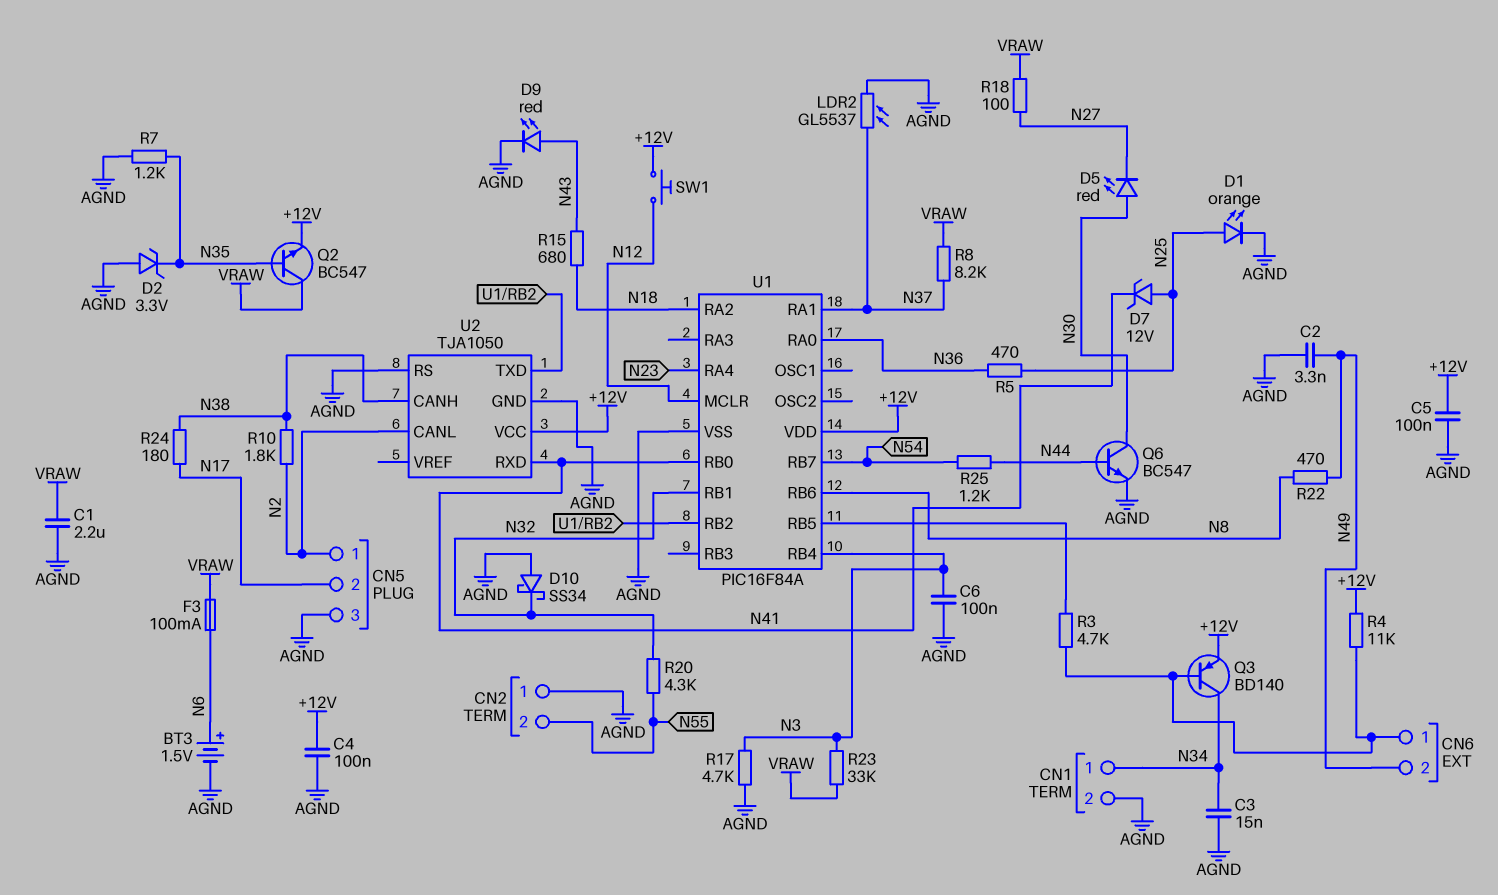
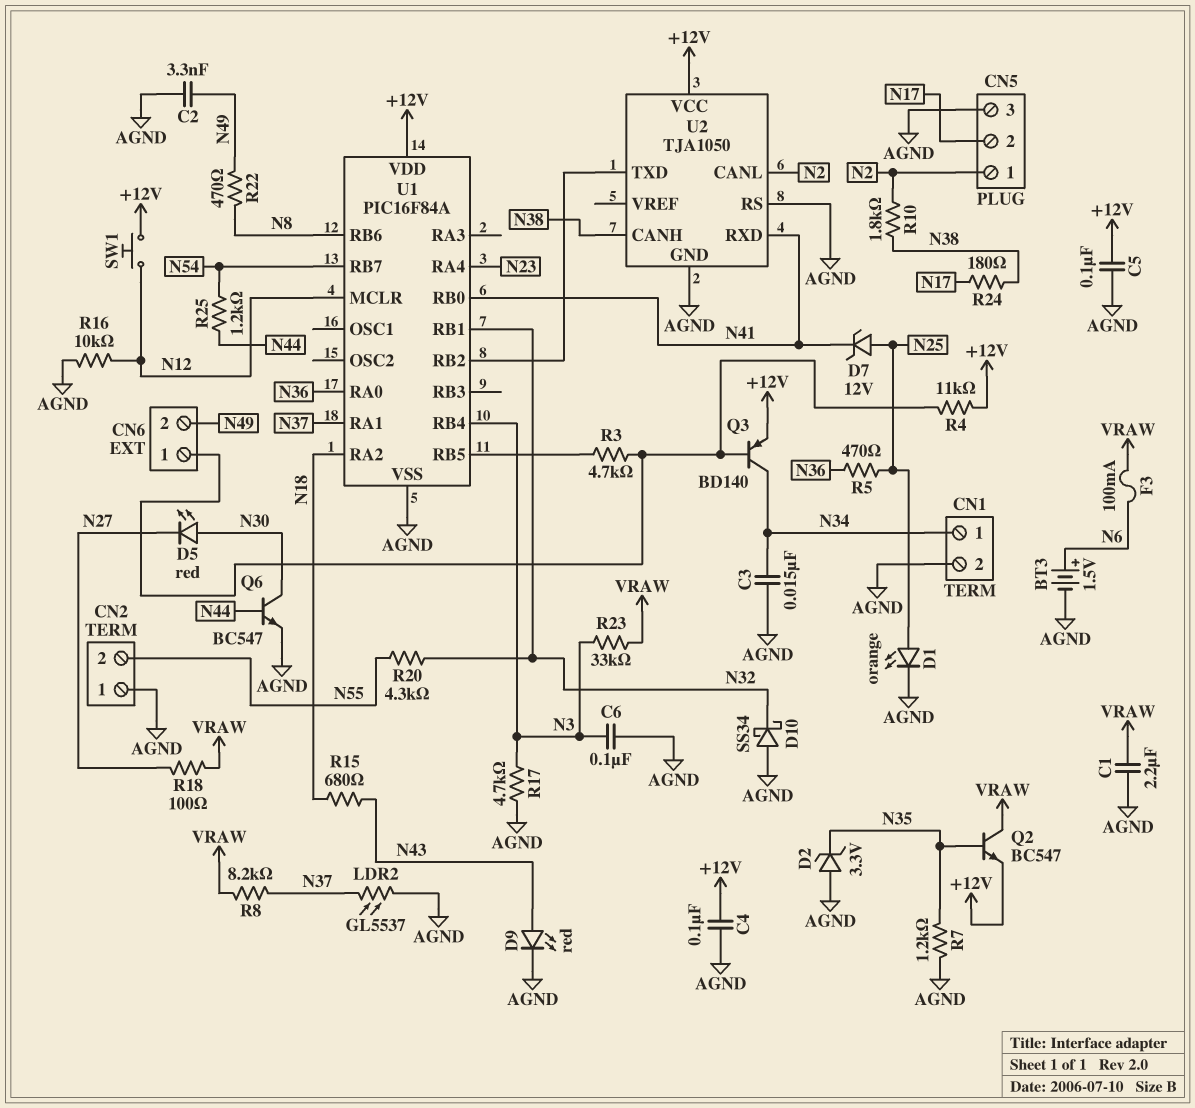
R16: none -> 10k (AGND, N12)

